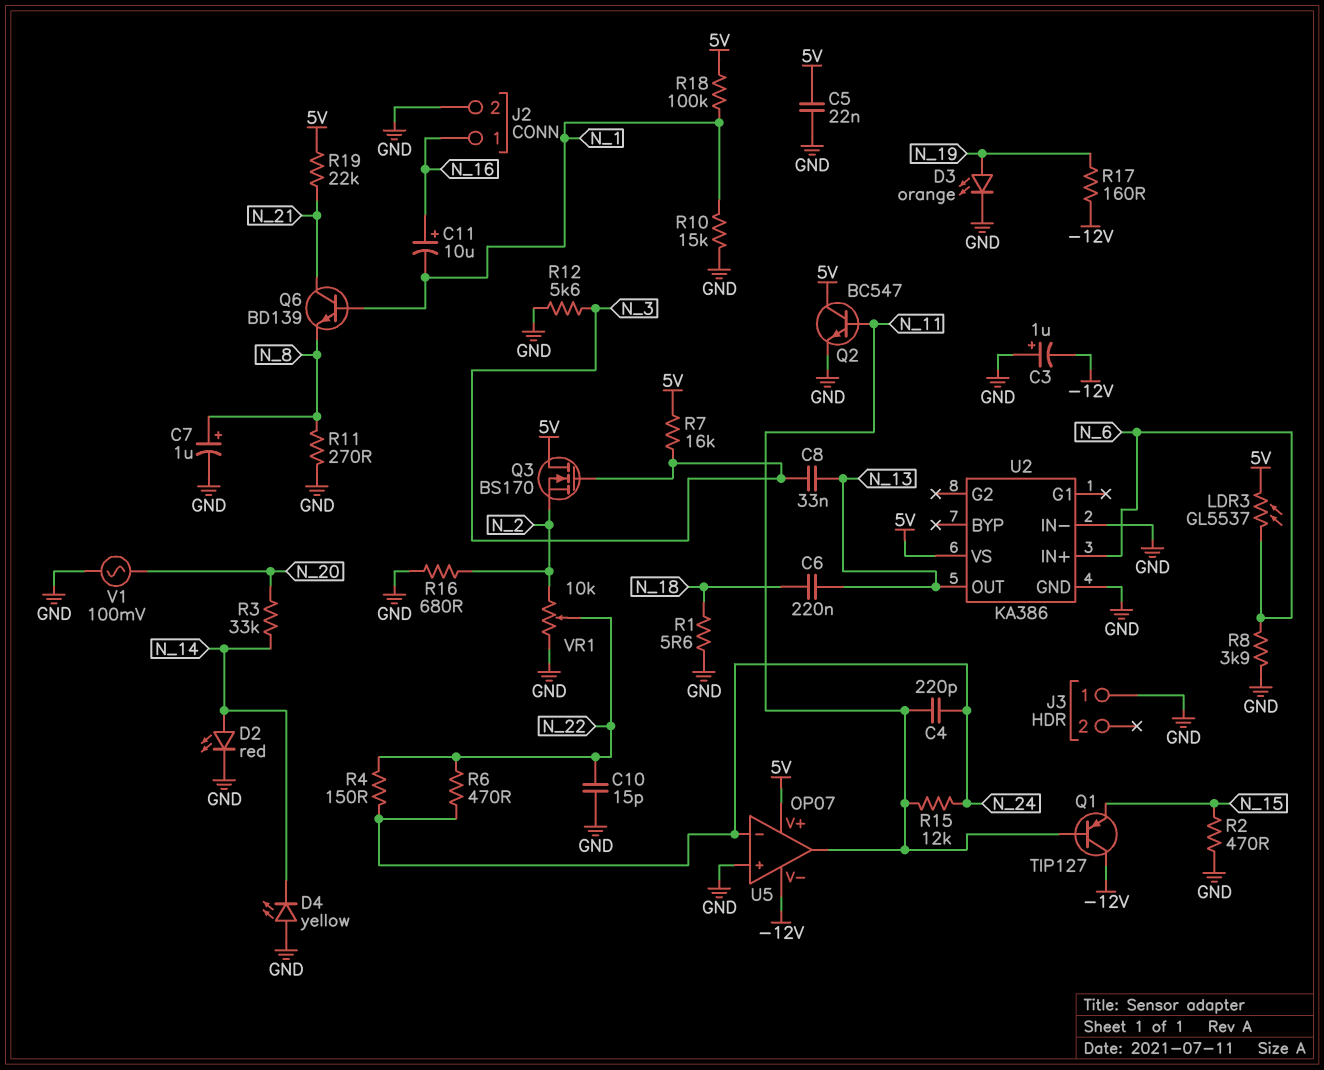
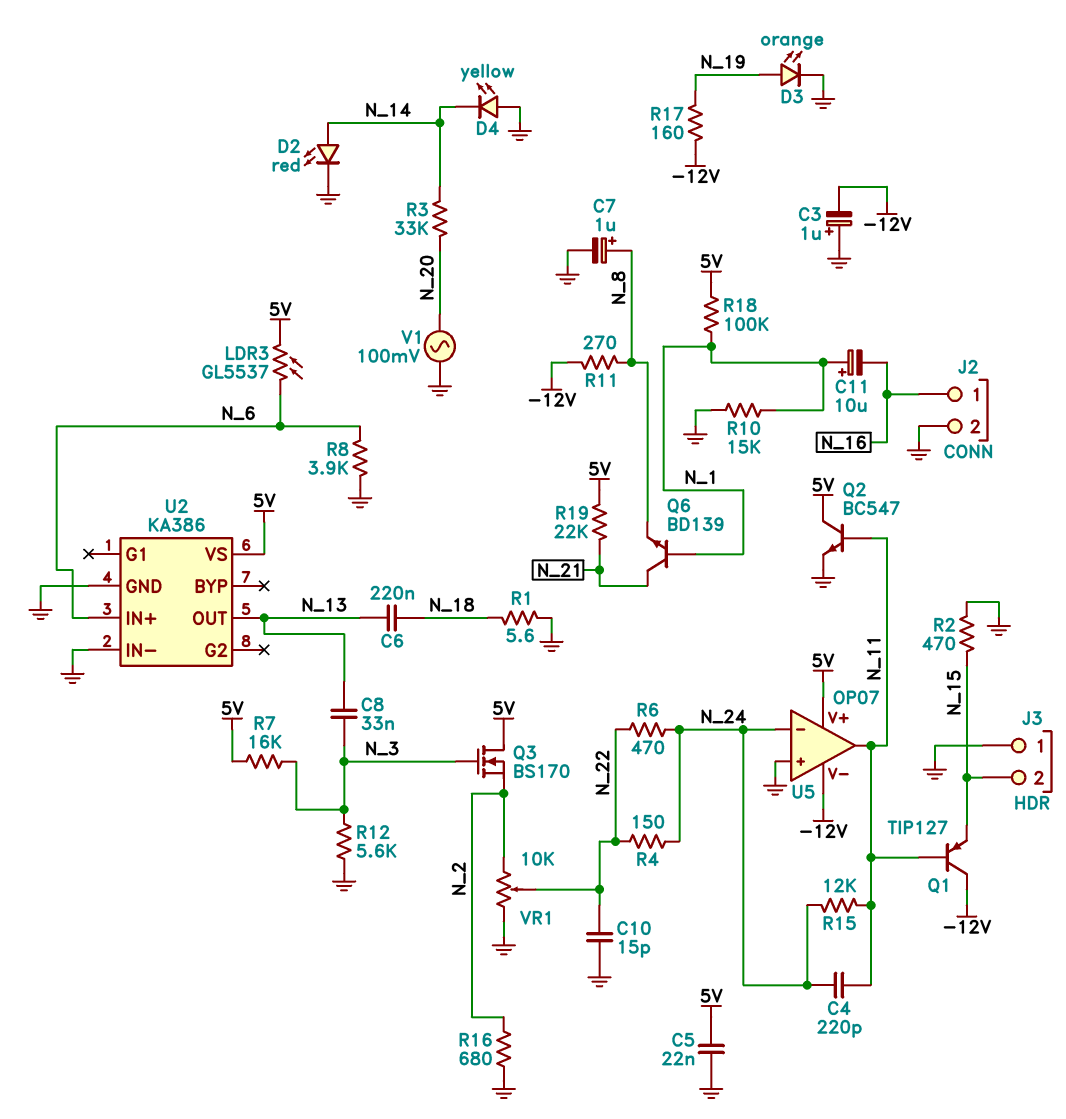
C11: 10uF (plus N_16, minus N_1) -> 10uF (plus N_1, minus N_16)
J3 pin 2: none -> N_15
R11: 270 (GND, N_8) -> 270 (-12V, N_8)

